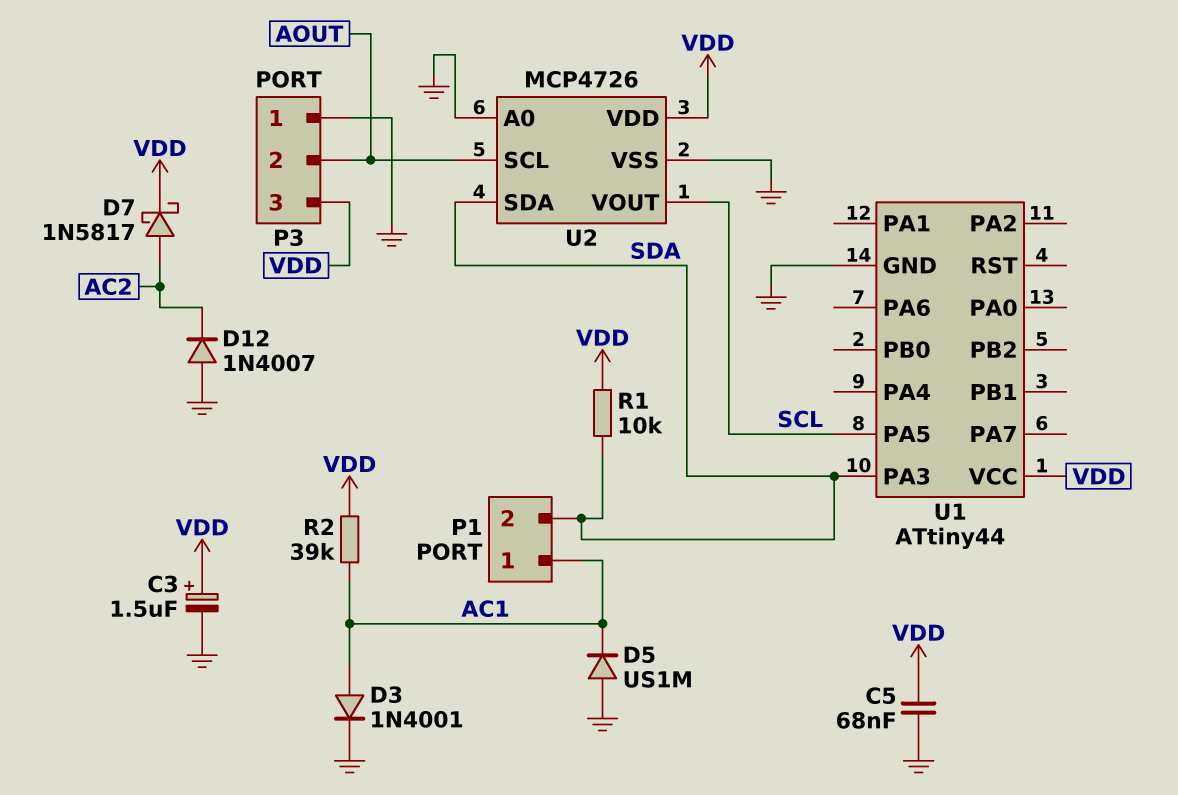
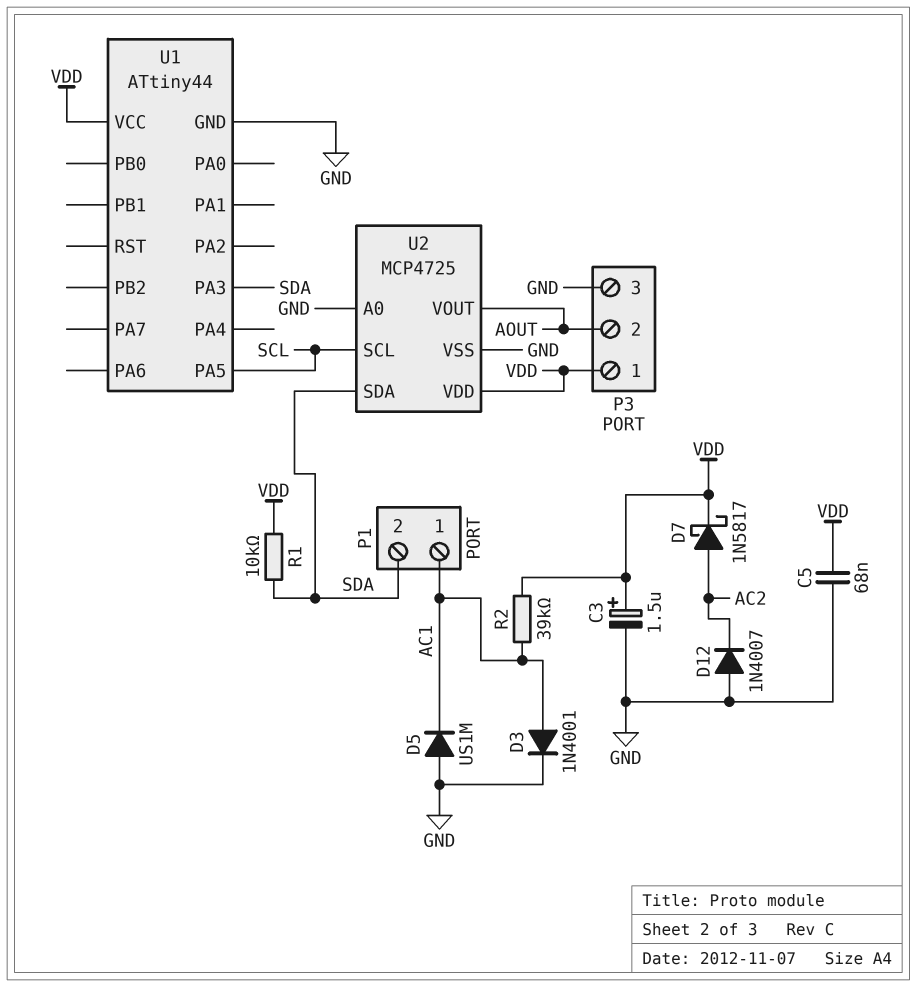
P3 pin 1: GND -> VDD
P3 pin 3: VDD -> GND
U2: MCP4726 -> MCP4725
U2 pin SCL: AOUT -> SCL
U2 pin VOUT: SCL -> AOUT

